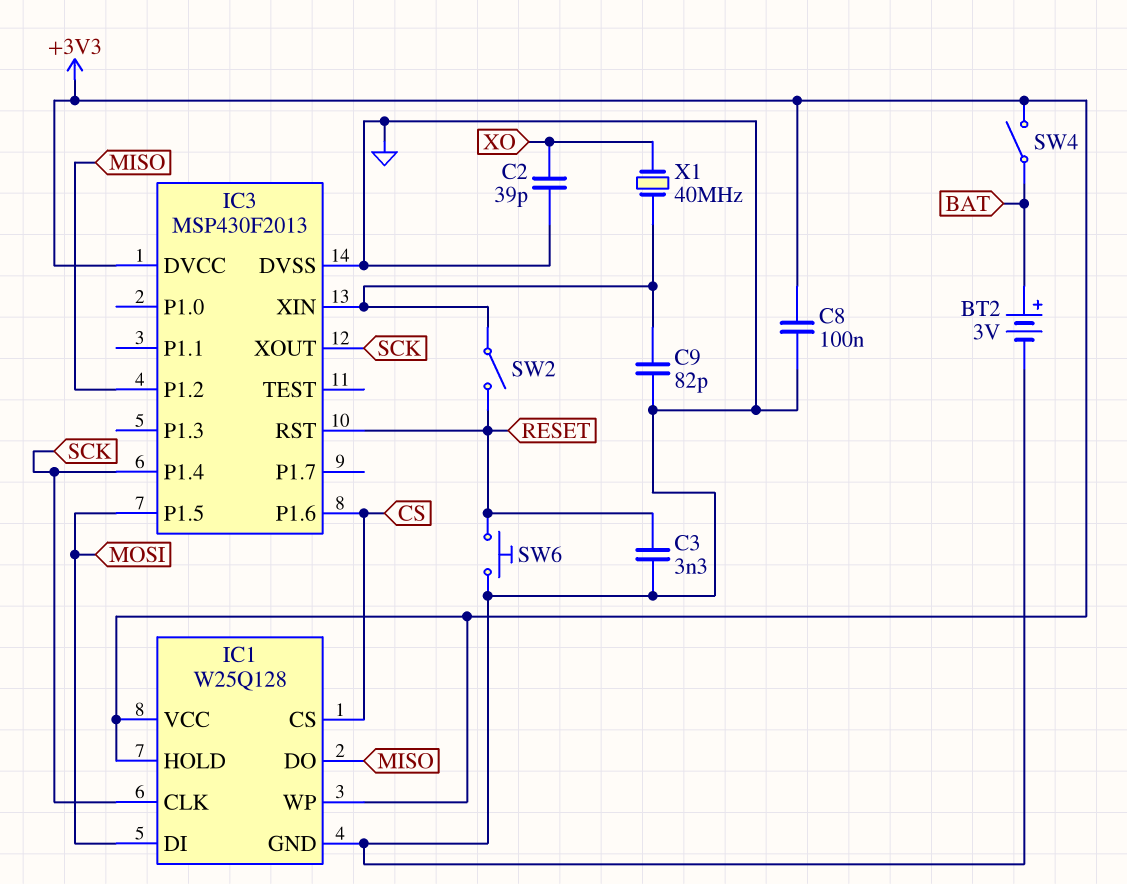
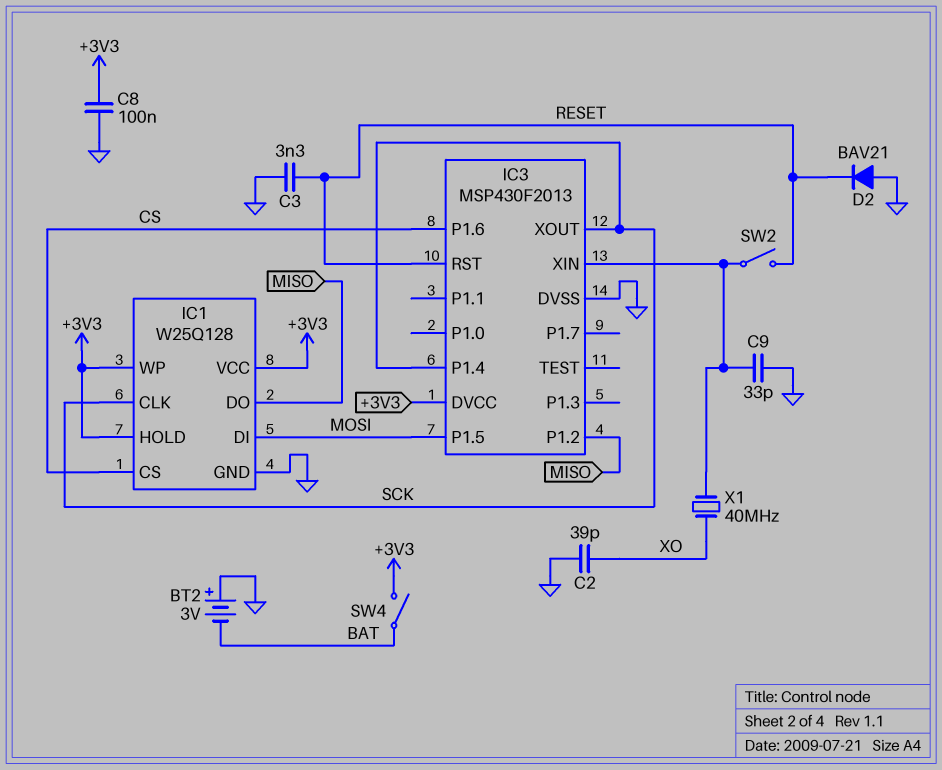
BT2: 3V (plus BAT, minus GND) -> 3V (plus GND, minus BAT)
C9: 82pF (GND, IC3/XIN) -> 33pF (GND, IC3/XIN)
D2: none -> diode BAV21 (A GND, K RESET)
SW6: button (GND, RESET) -> none

